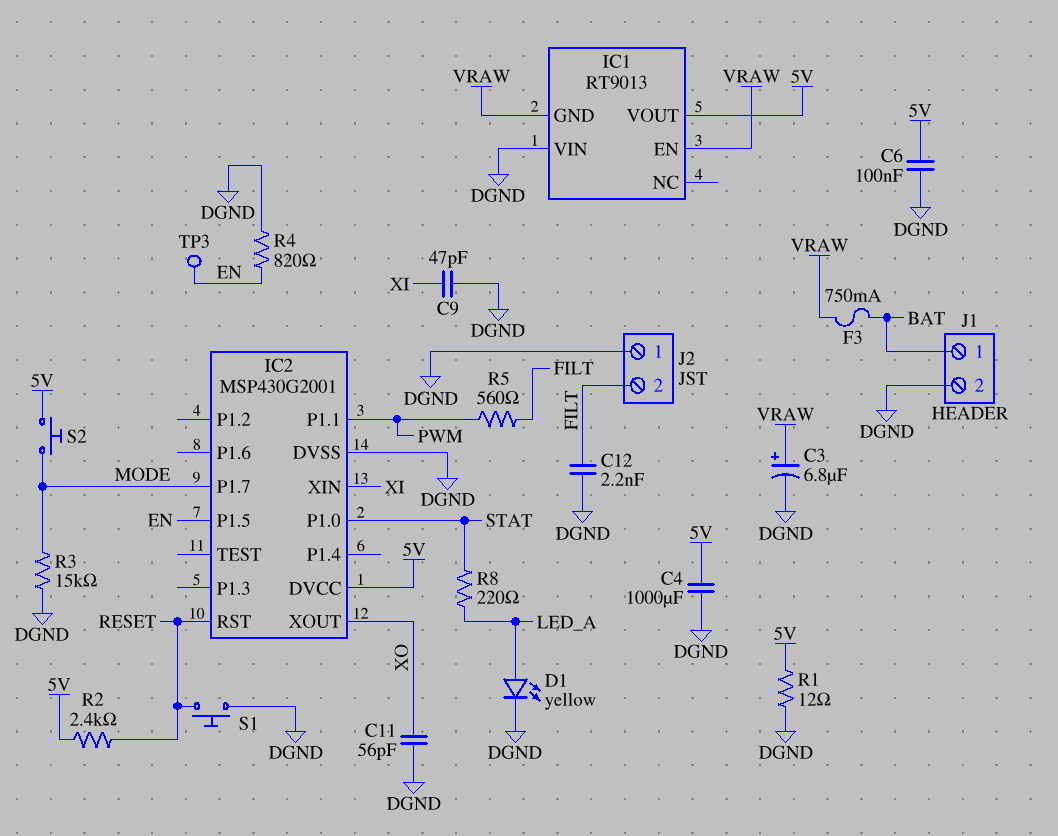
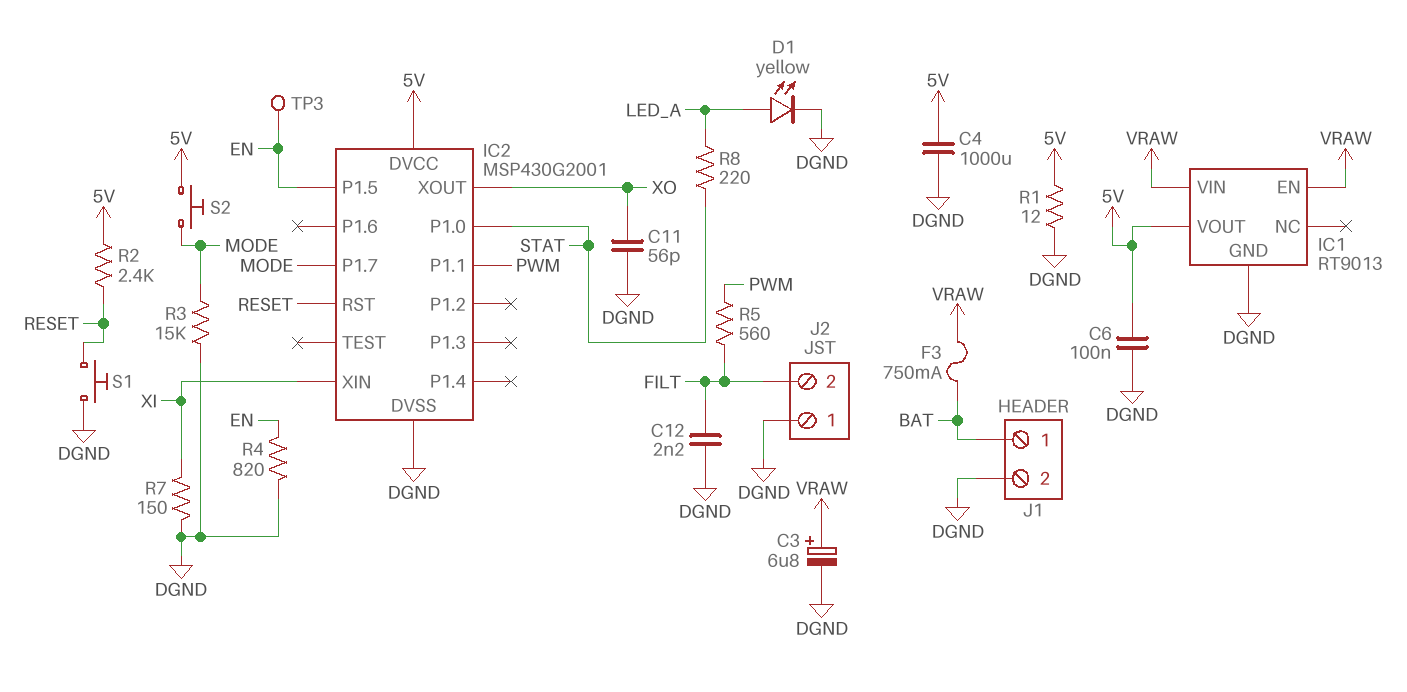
C9: 47pF (DGND, XI) -> none
IC1 pin GND: VRAW -> DGND
IC1 pin VIN: DGND -> VRAW
R7: none -> 150 (DGND, XI)

